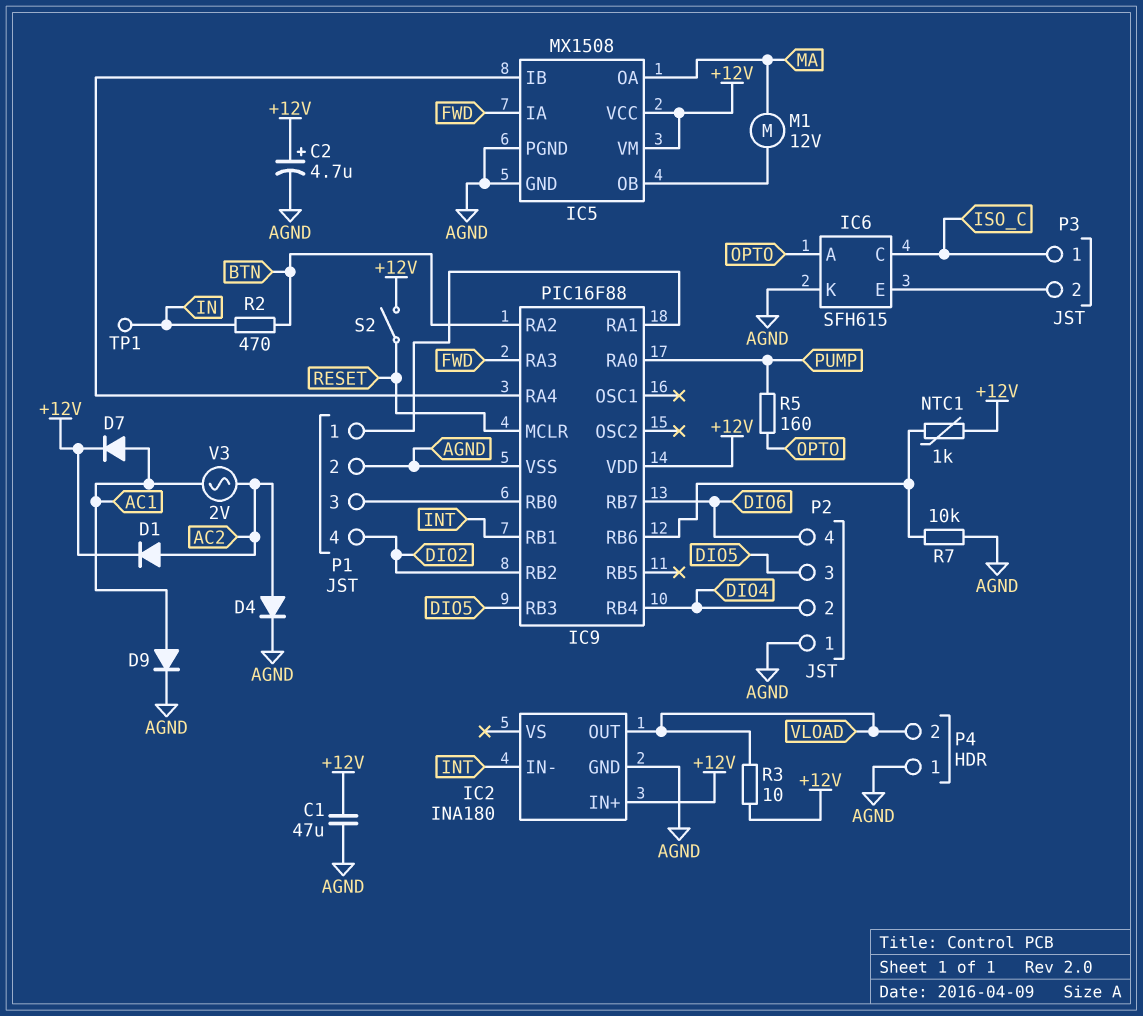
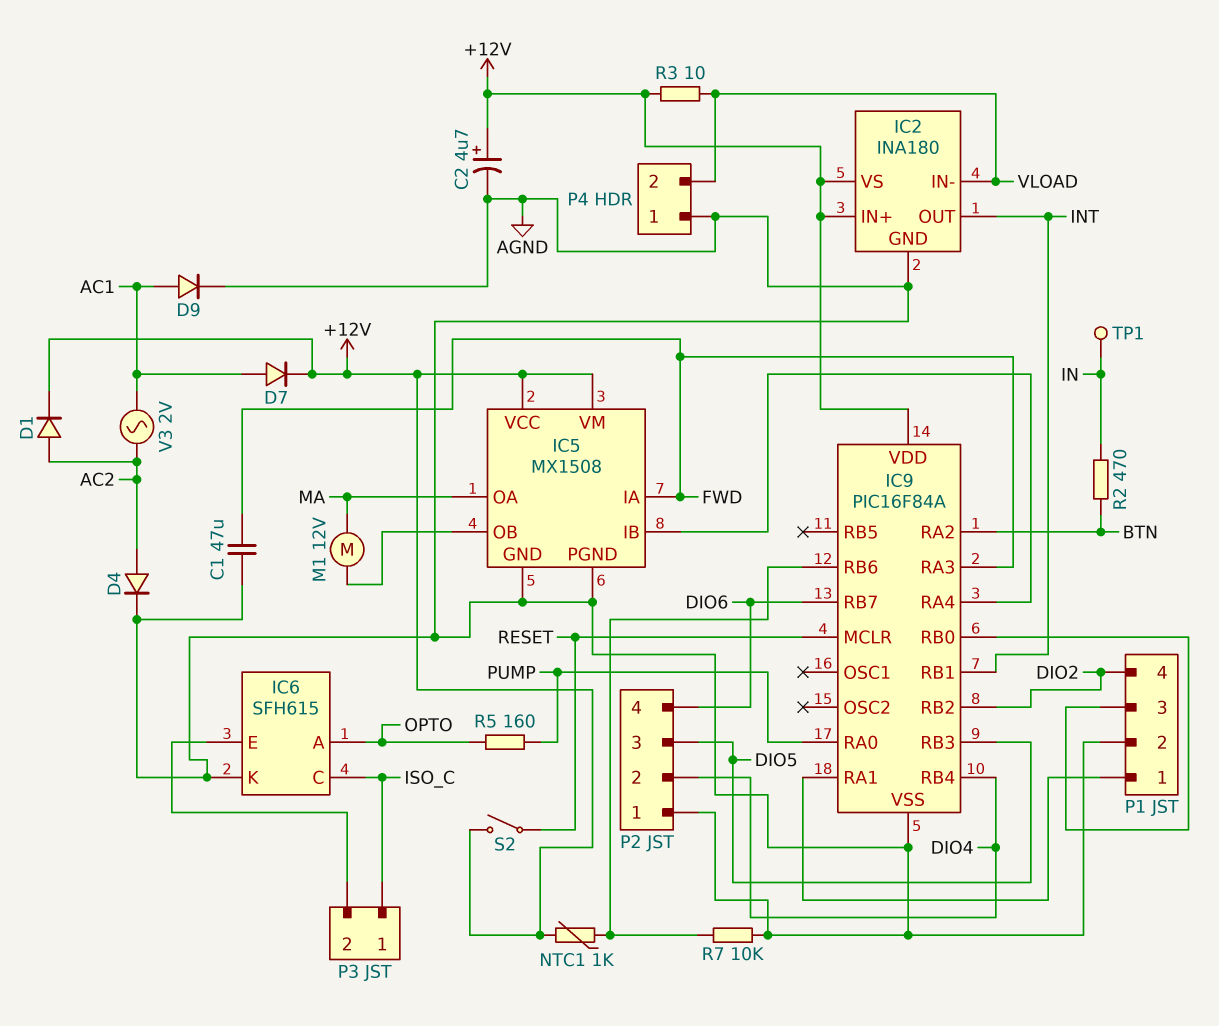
C1: 47uF (+12V, AGND) -> 47uF (AGND, FWD)
IC2 pin IN-: INT -> VLOAD
IC2 pin OUT: VLOAD -> INT
IC2 pin VS: none -> +12V
IC9: PIC16F88 -> PIC16F84A

